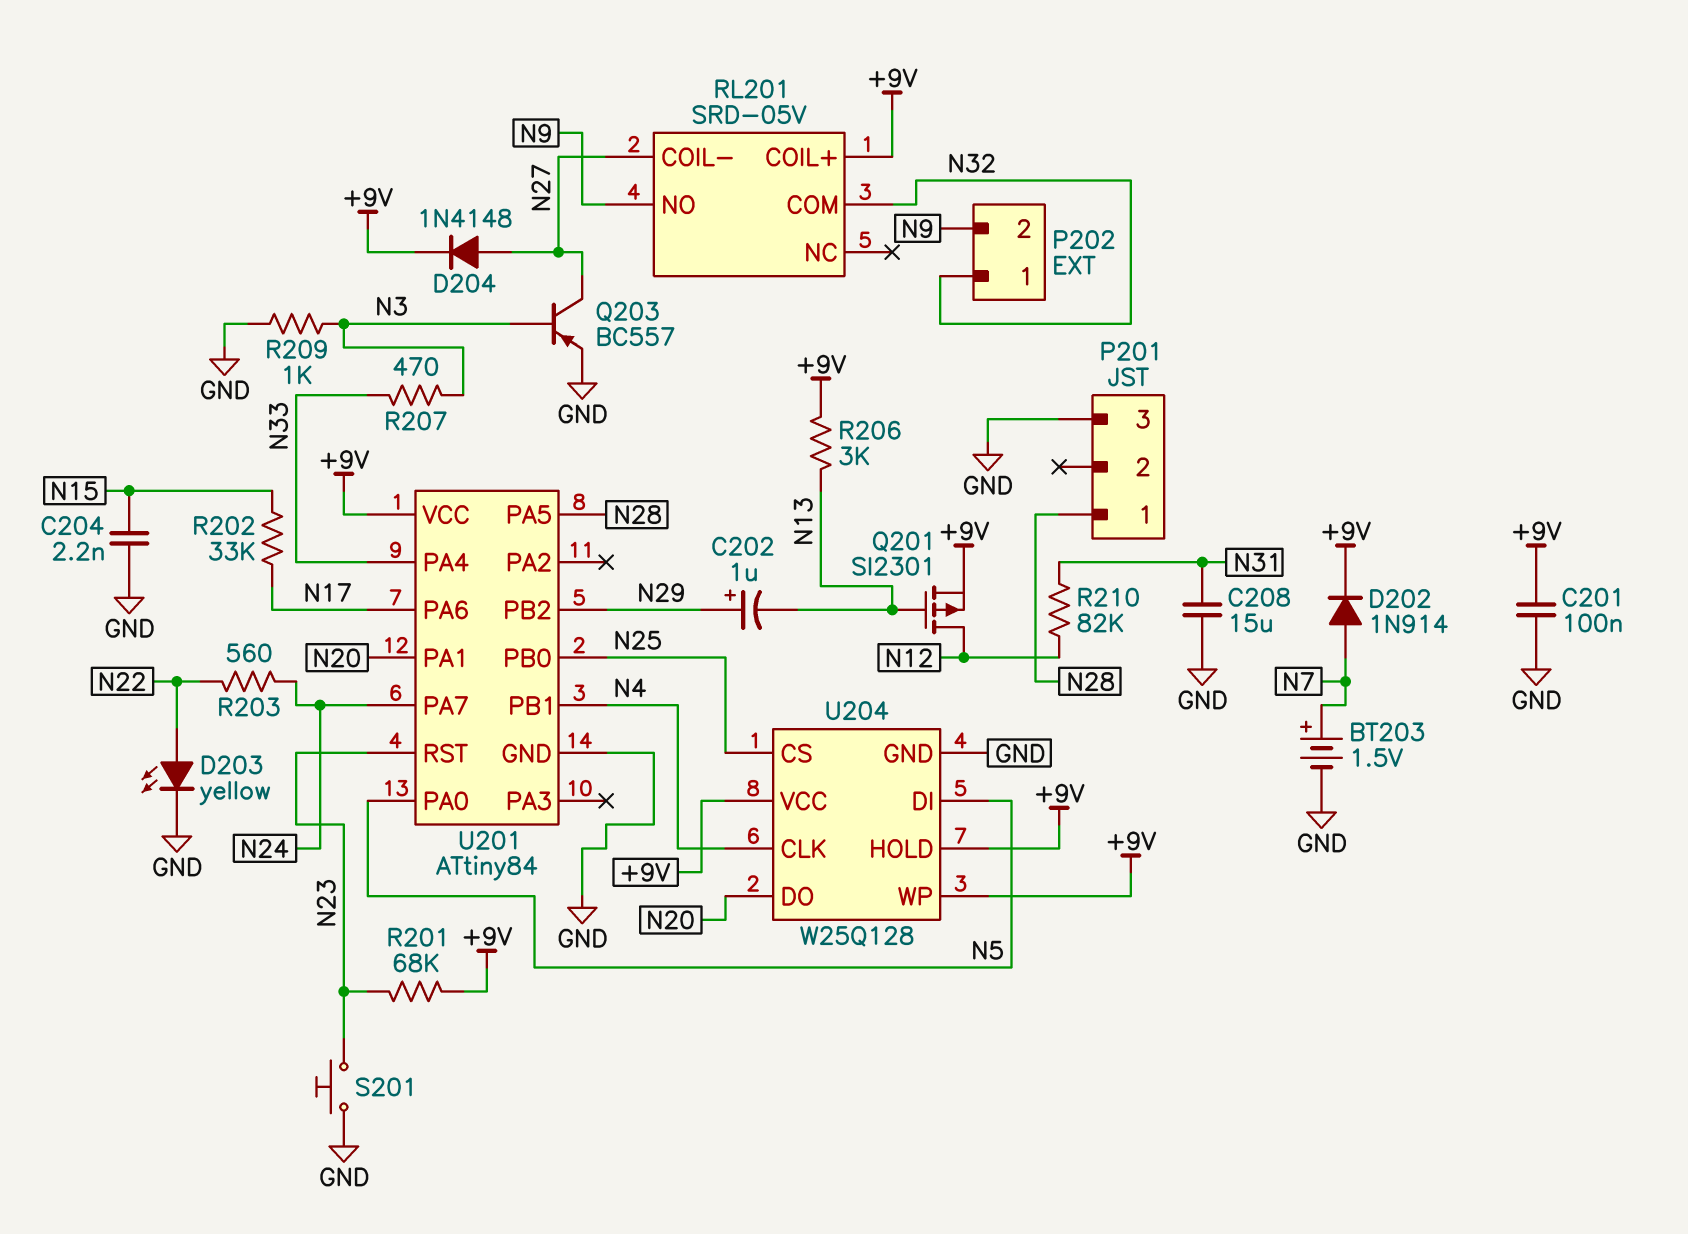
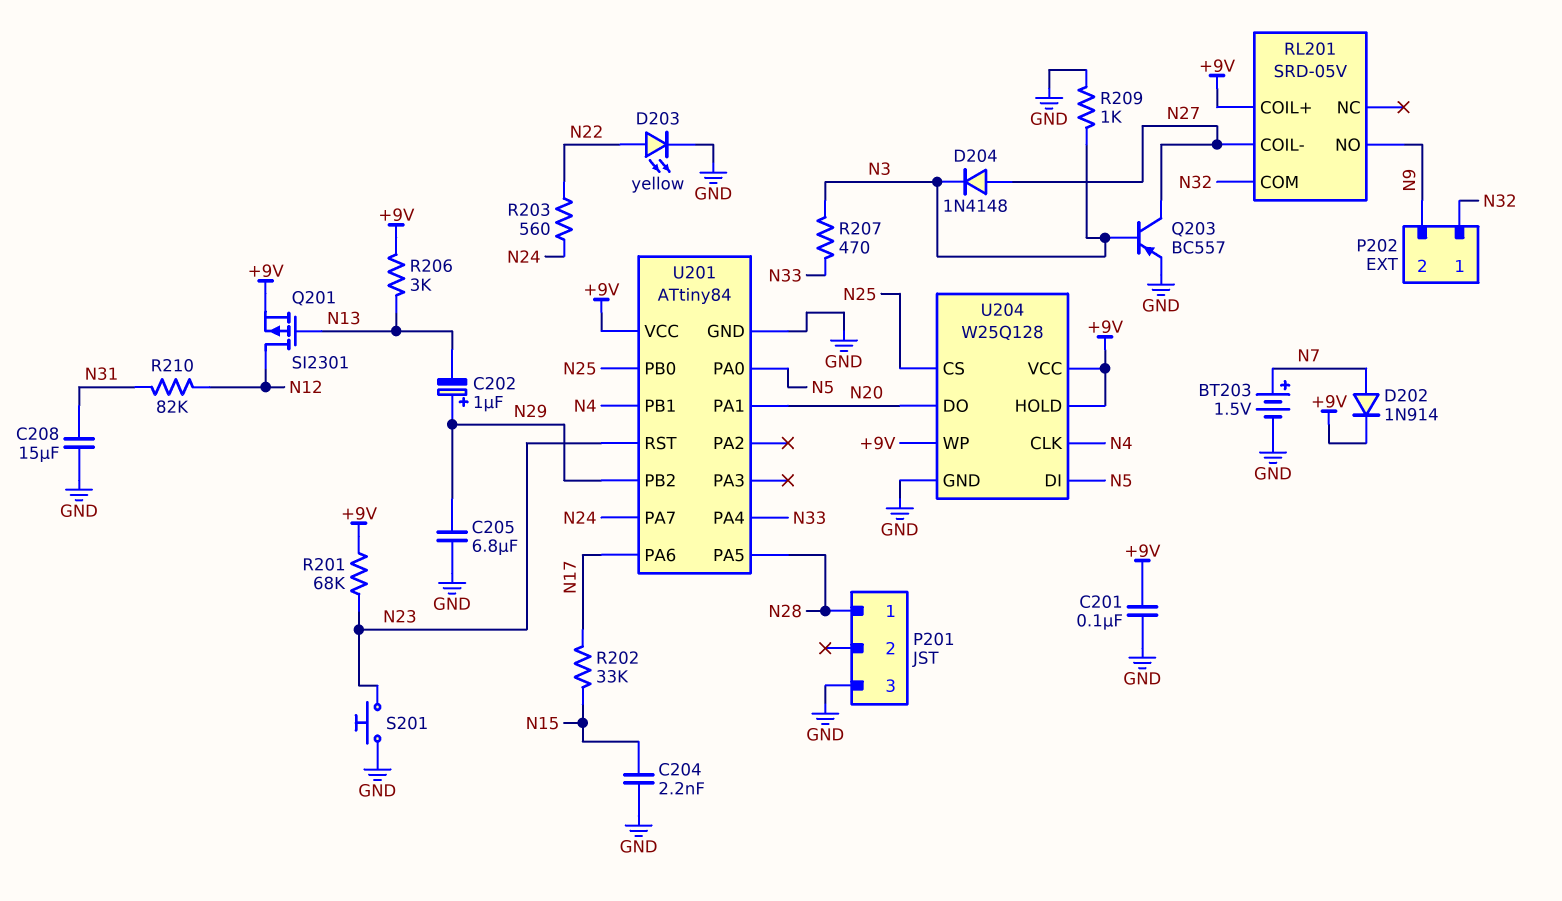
C205: none -> 6.8uF (GND, N29)
D204: diode 1N4148 (A N27, K +9V) -> diode 1N4148 (A N27, K N3)

